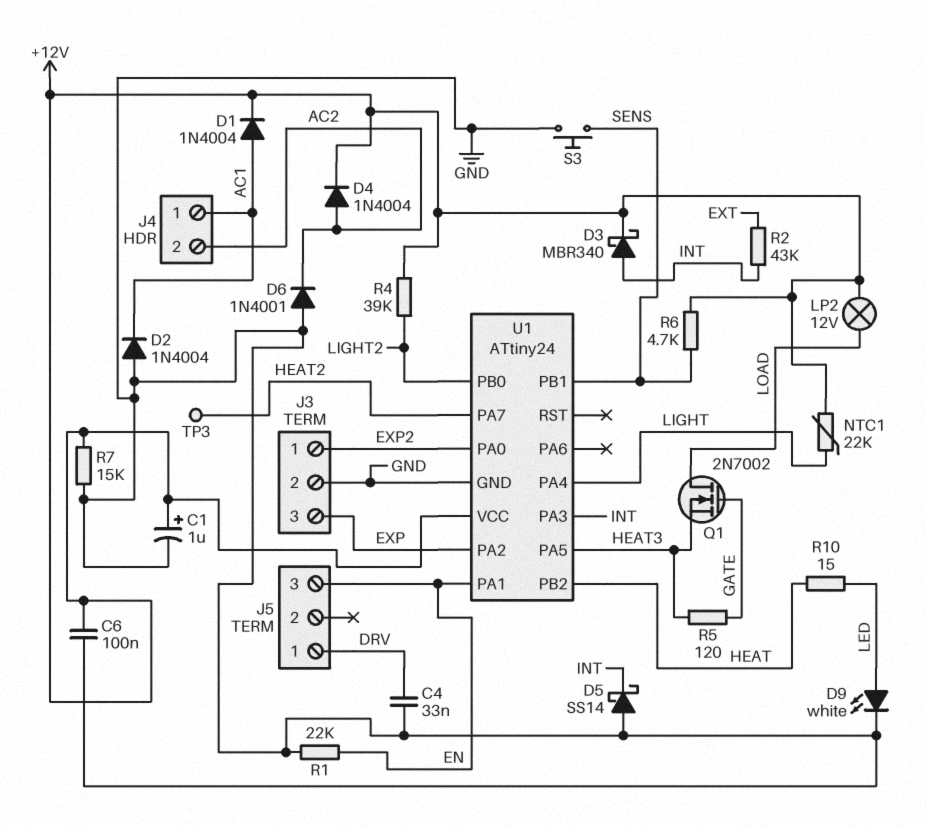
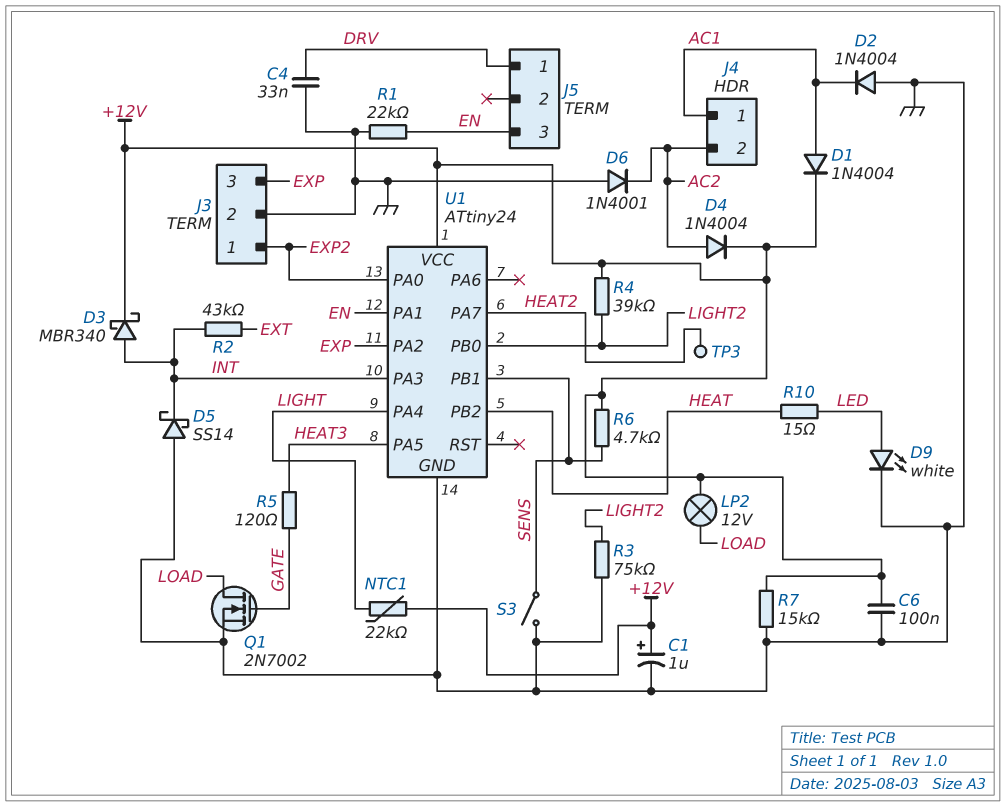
Q1: NMOS 2N7002 (G GATE, D LOAD, S HEAT3) -> NMOS 2N7002 (G GATE, D LOAD, S GND)
R3: none -> 75k (GND, LIGHT2)
S3: button (GND, SENS) -> switch (GND, SENS)

